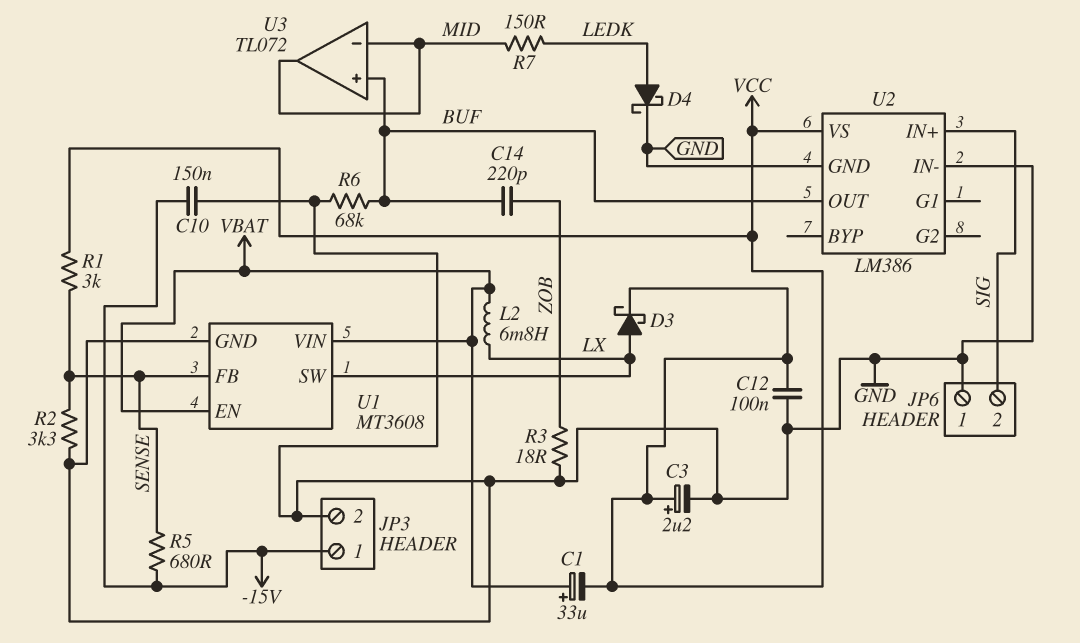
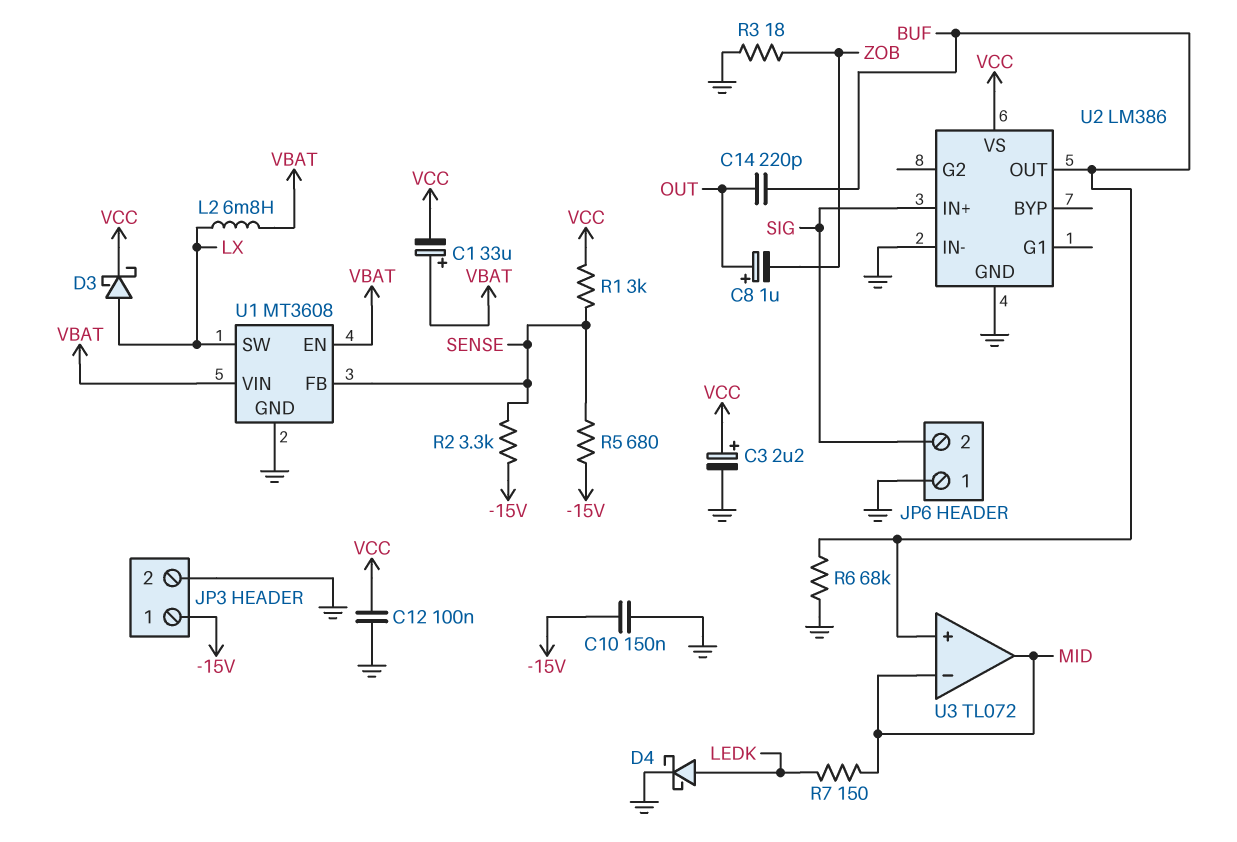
C8: none -> 1uF (plus OUT, minus ZOB)
C14: 220pF (BUF, ZOB) -> 220pF (BUF, OUT)
R2: 3.3k (GND, SENSE) -> 3.3k (-15V, SENSE)

